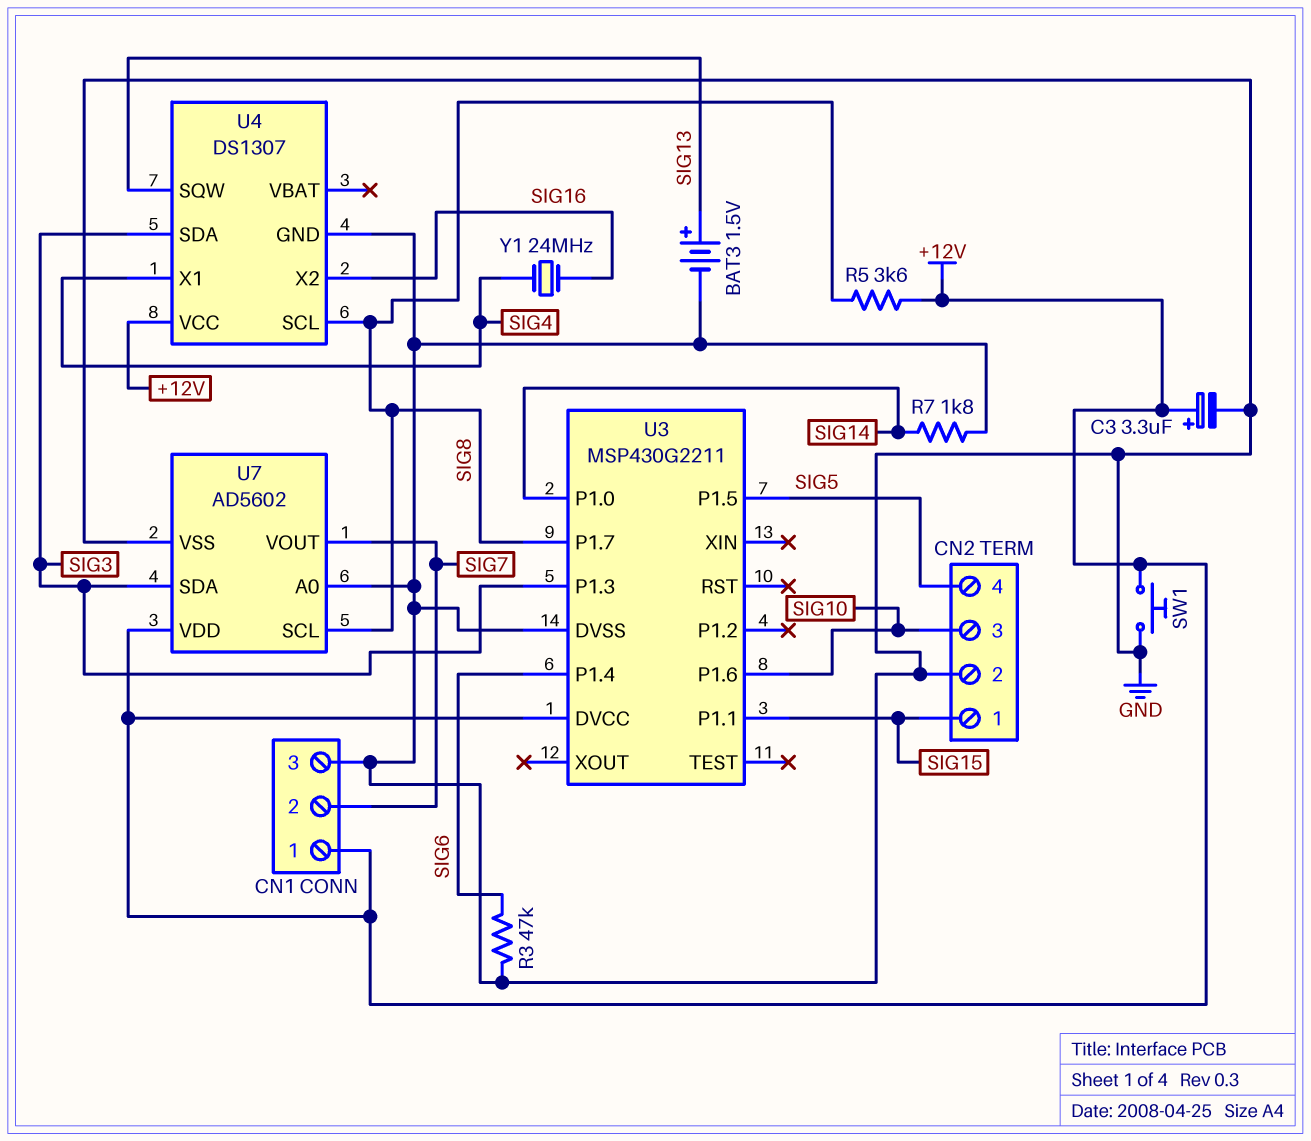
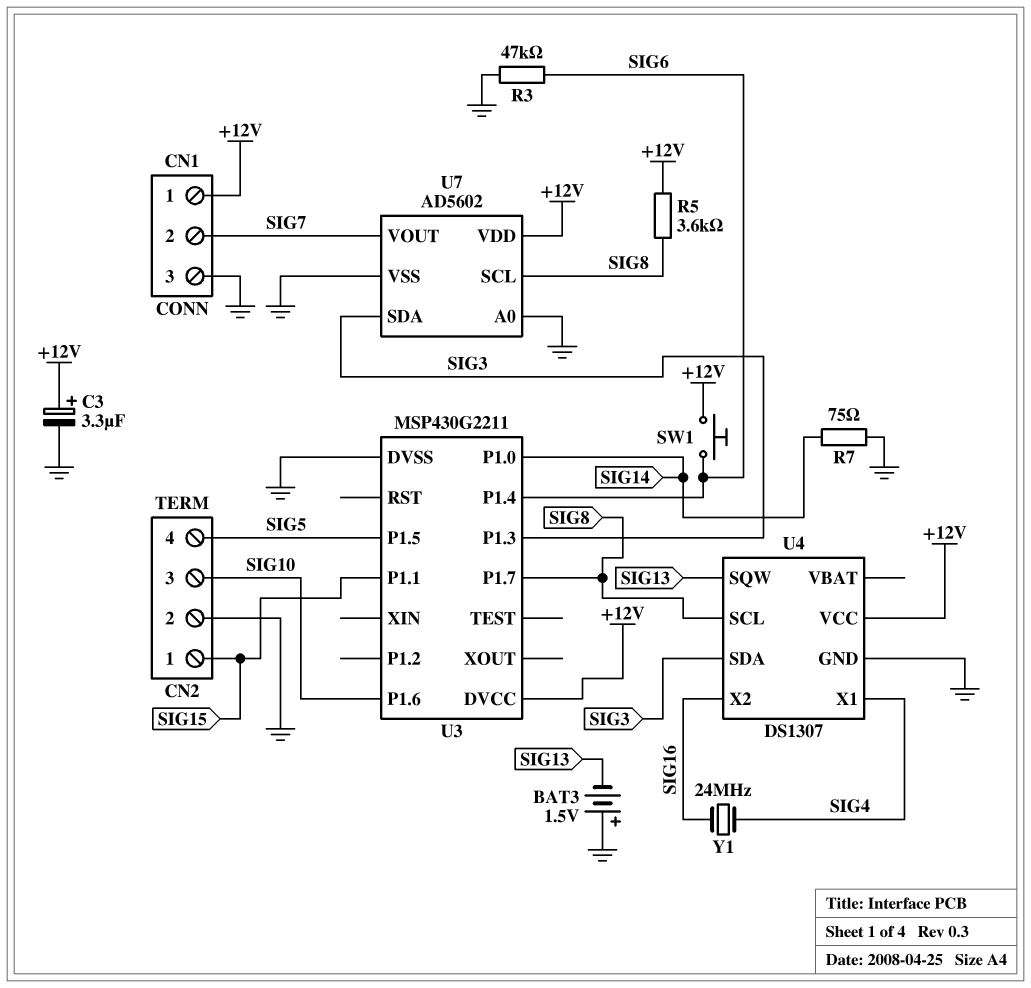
BAT3: 1.5V (plus SIG13, minus GND) -> 1.5V (plus GND, minus SIG13)
R7: 1.8k (GND, SIG14) -> 75 (GND, SIG14)
SW1: button (+12V, GND) -> button (+12V, SIG6)

